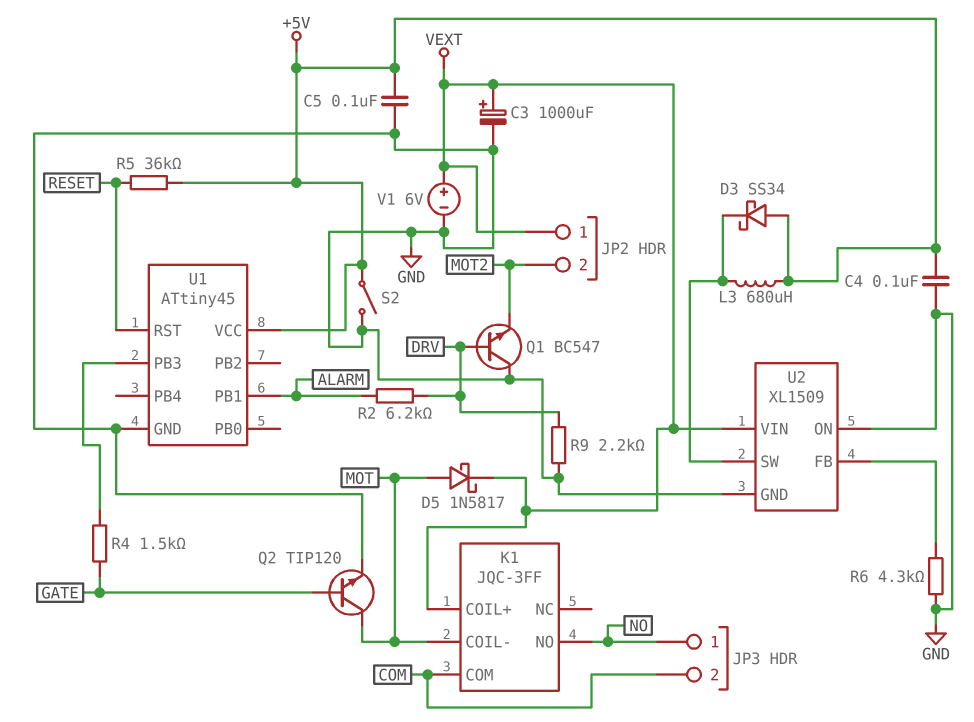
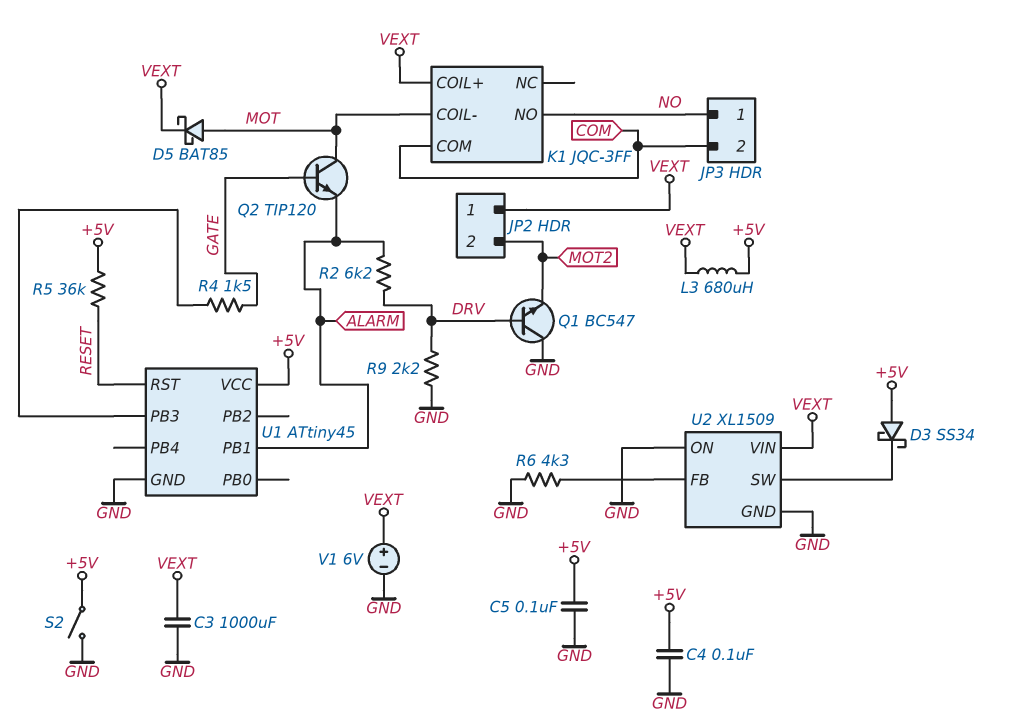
C3: 1000uF (plus VEXT, minus GND) -> 1000uF (GND, VEXT)
D5: schottky 1N5817 (A MOT, K VEXT) -> schottky BAT85 (A MOT, K VEXT)
L3: 680uH (+5V, U2/SW) -> 680uH (+5V, VEXT)
Q2: NPN TIP120 (B GATE, C MOT, E GND) -> NPN TIP120 (B GATE, C MOT, E ALARM)

